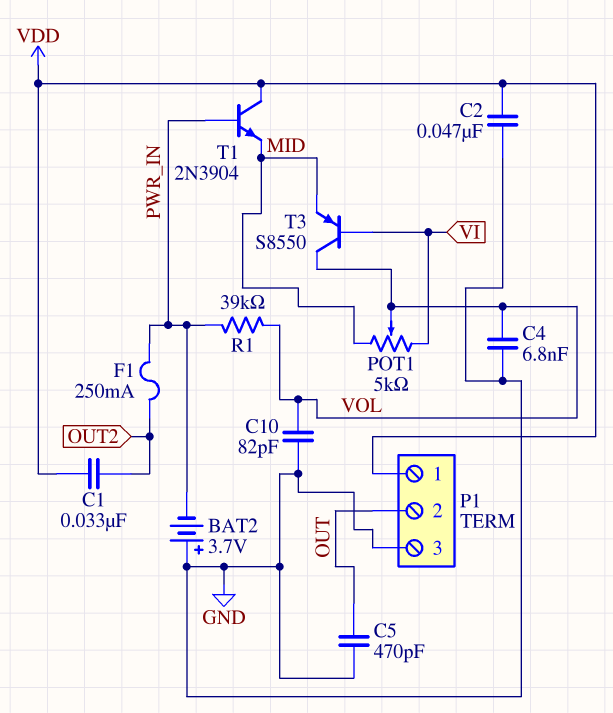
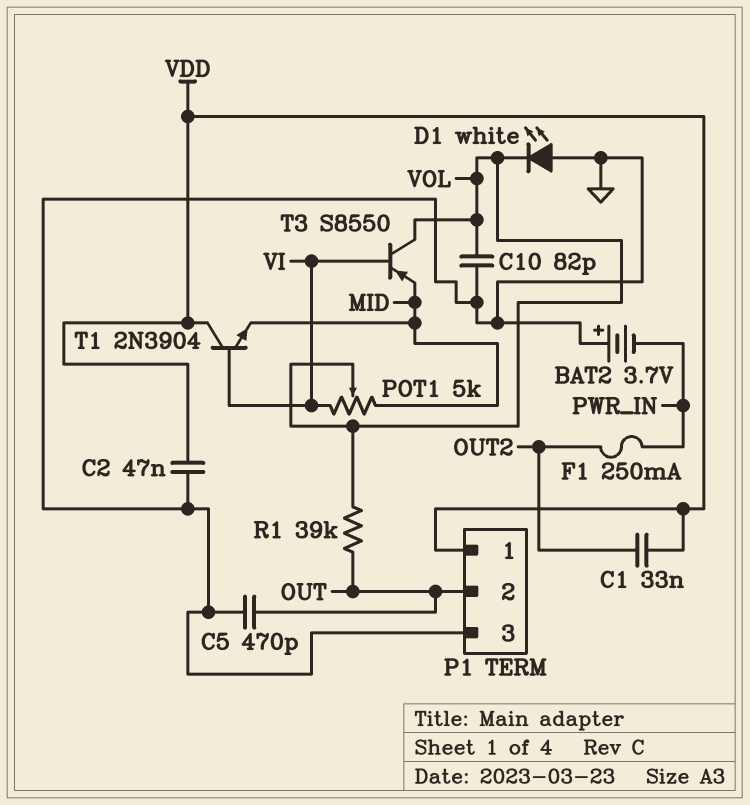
C4: 6.8nF (GND, VOL) -> none
D1: none -> LED white (A GND, K VOL)
R1: 39k (PWR_IN, VOL) -> 39k (OUT, VOL)
T1: NPN 2N3904 (B PWR_IN, C VDD, E MID) -> NPN 2N3904 (B VI, C VDD, E MID)

